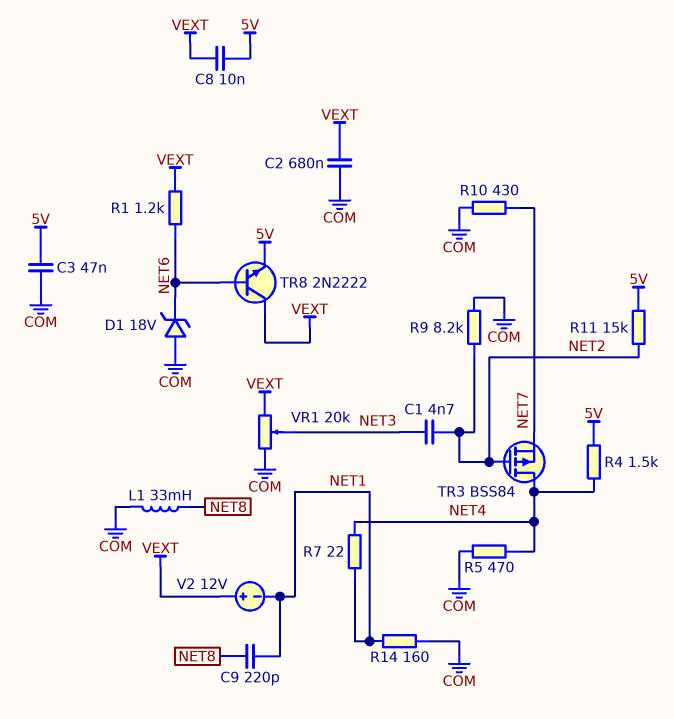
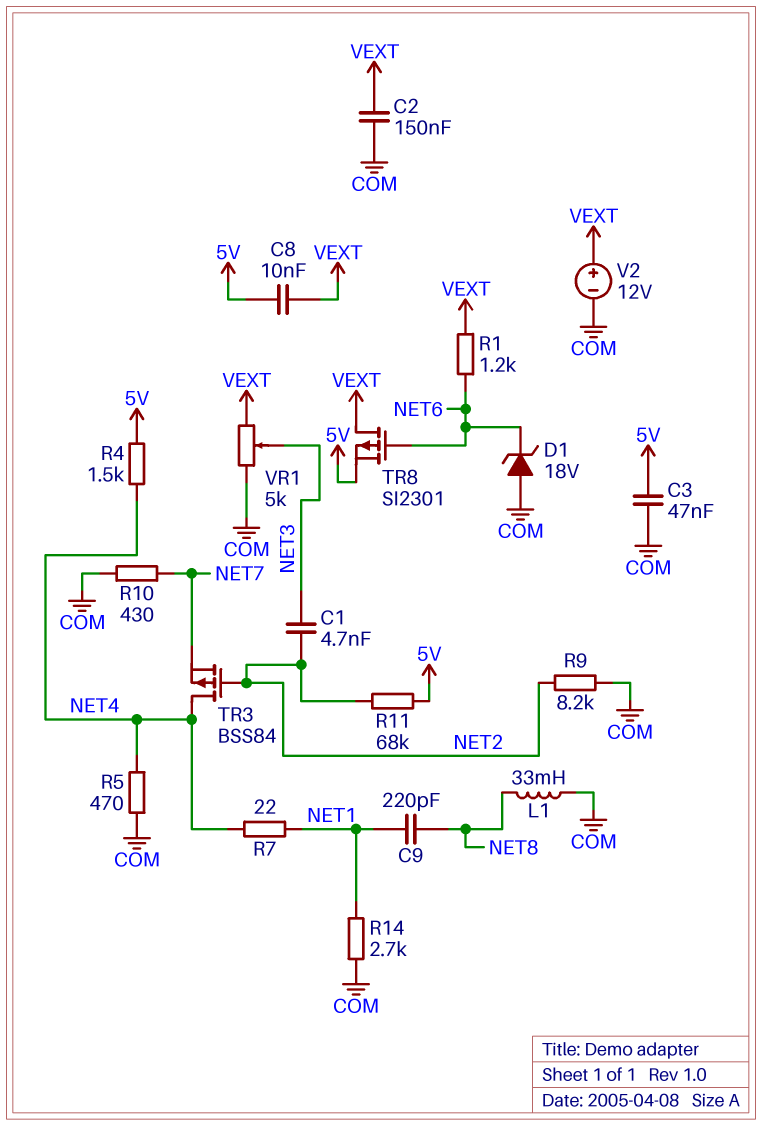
C2: 680nF (COM, VEXT) -> 150nF (COM, VEXT)
R11: 15k (5V, NET2) -> 68k (5V, NET2)
R14: 160 (COM, NET1) -> 2.7k (COM, NET1)
TR8: NPN 2N2222 (B NET6, C VEXT, E 5V) -> PMOS SI2301 (G NET6, D VEXT, S 5V)
V2: 12V (plus VEXT, minus NET1) -> 12V (plus VEXT, minus COM)
VR1: 20k (COM, VEXT, wiper NET3) -> 5k (COM, VEXT, wiper NET3)

